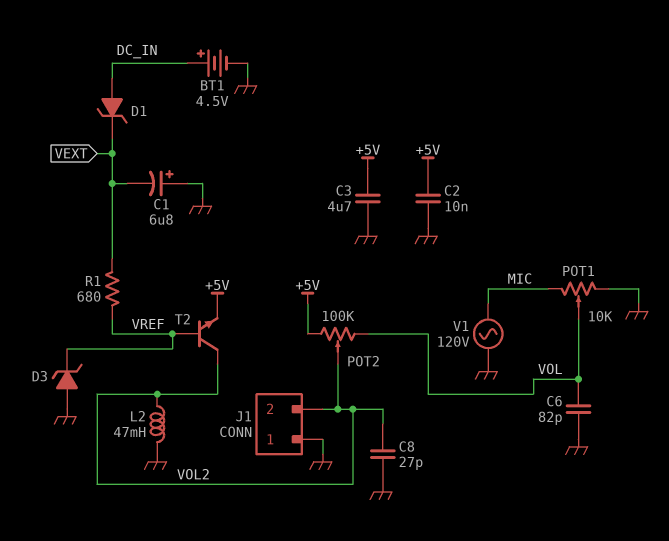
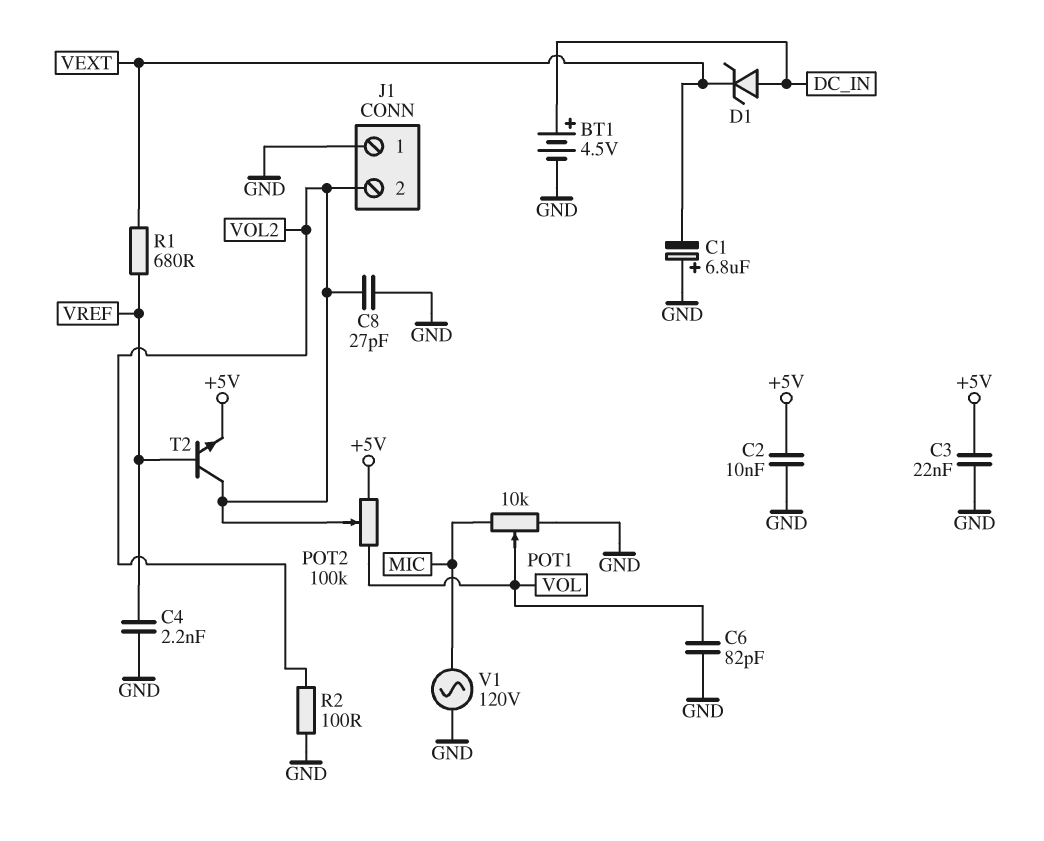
C3: 4.7uF (+5V, GND) -> 22nF (+5V, GND)
C4: none -> 2.2nF (GND, VREF)
D3: zener (A GND, K VREF) -> none
L2: 47mH (GND, VOL2) -> none
R2: none -> 100 (GND, VOL2)

